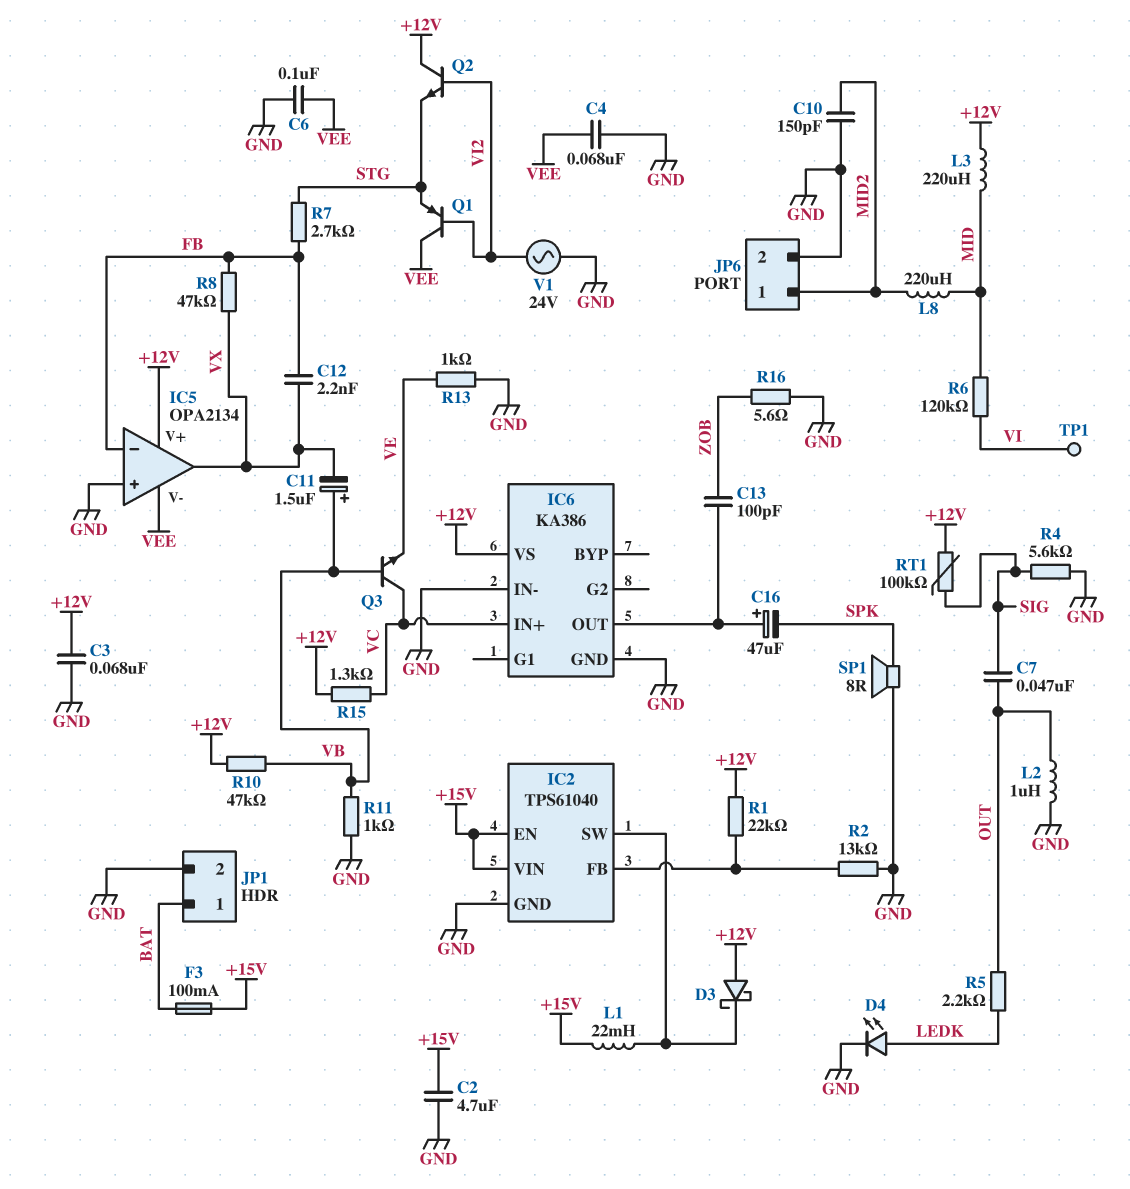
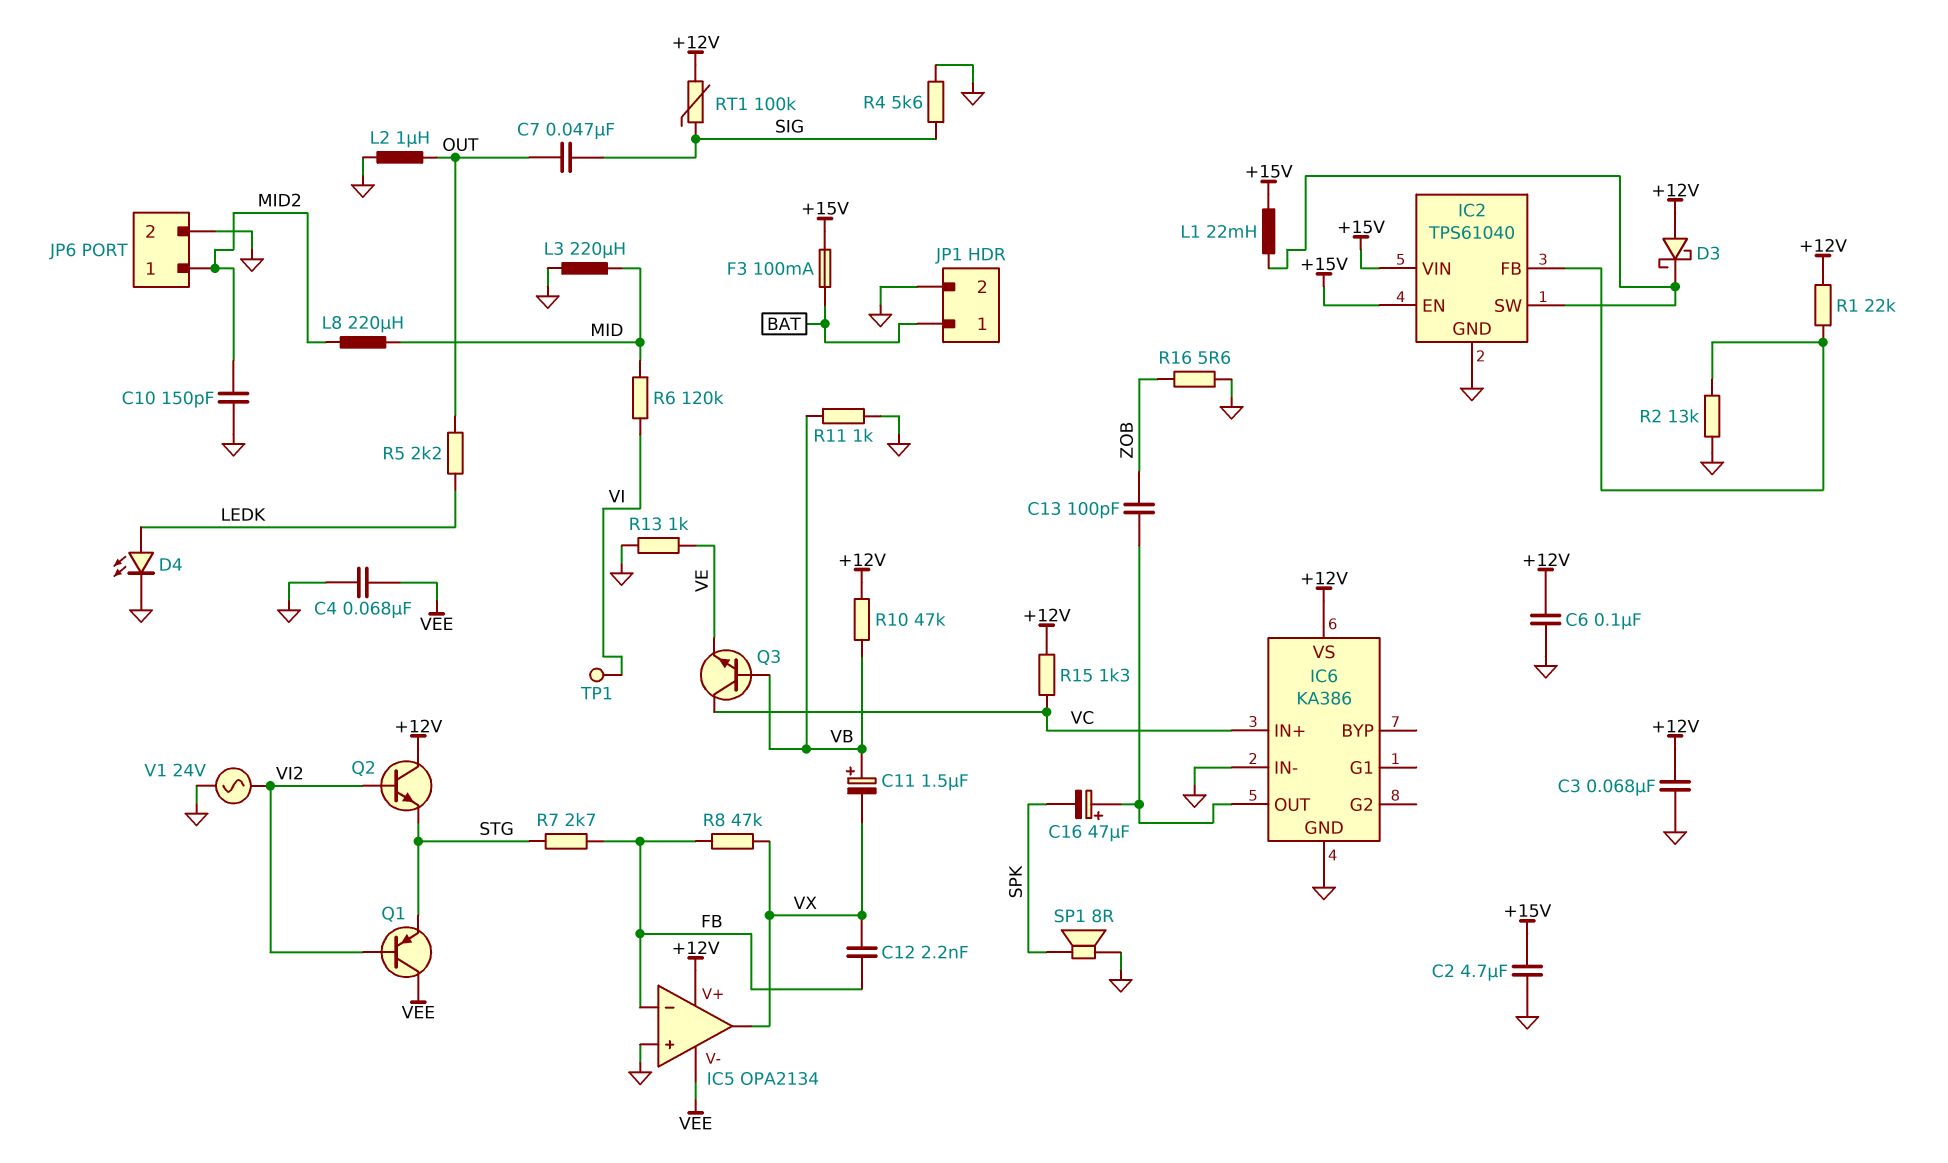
C6: 100nF (GND, VEE) -> 100nF (+12V, GND)
L3: 220uH (+12V, MID) -> 220uH (GND, MID)

